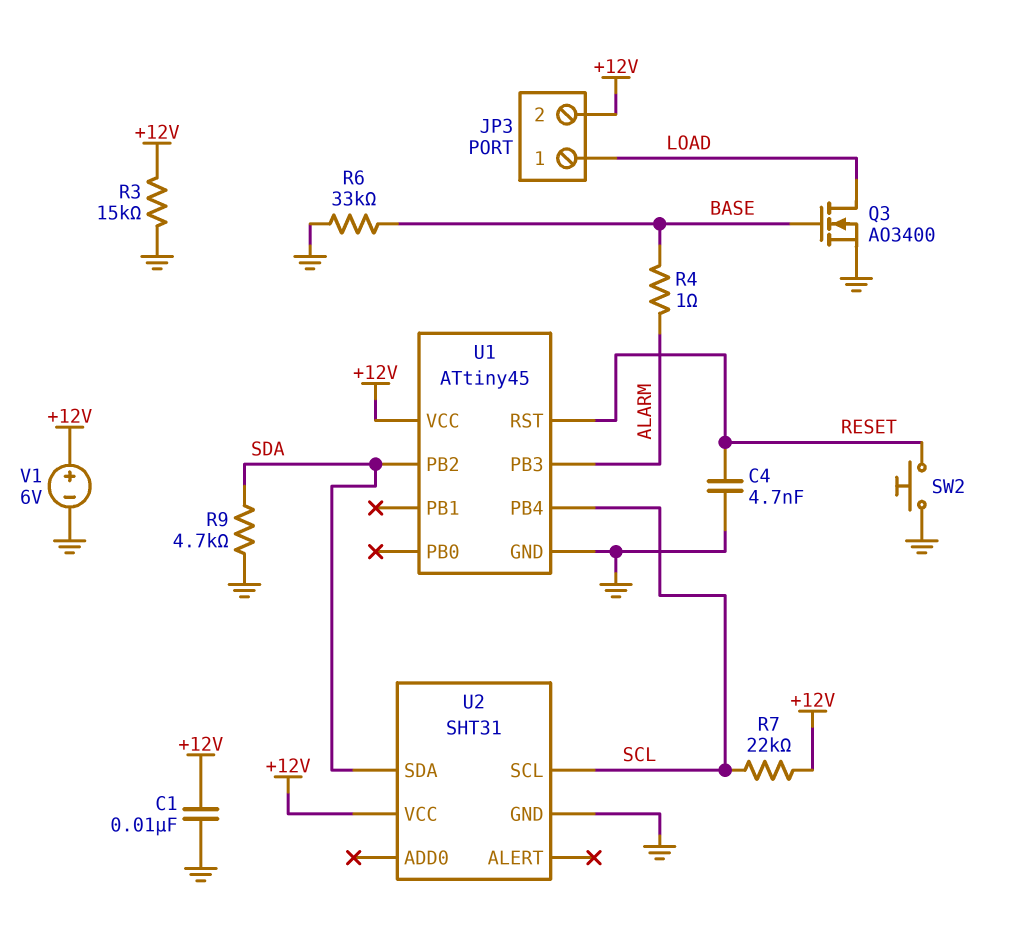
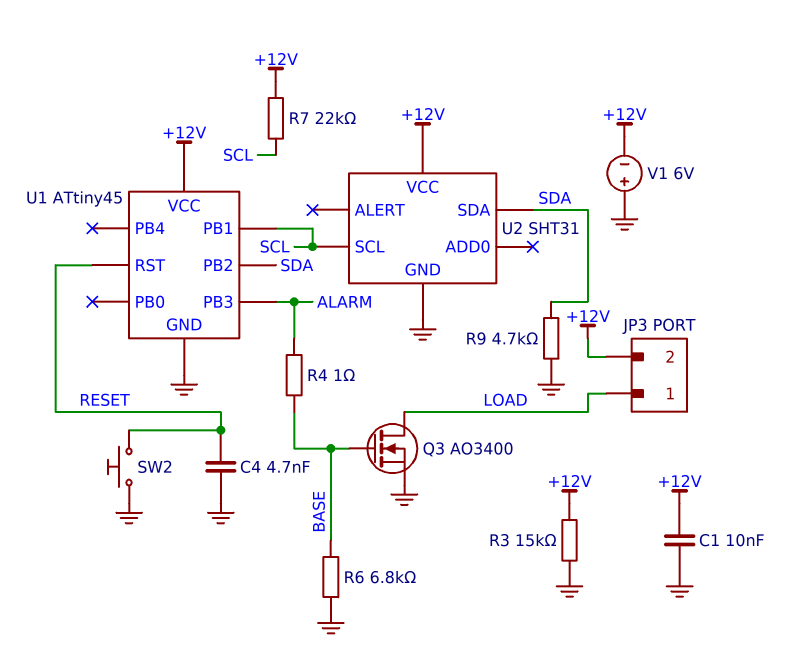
R6: 33k (BASE, GND) -> 6.8k (BASE, GND)
U1 pin PB1: none -> SCL
U1 pin PB4: SCL -> none
V1: 6V (plus +12V, minus GND) -> 6V (plus GND, minus +12V)

